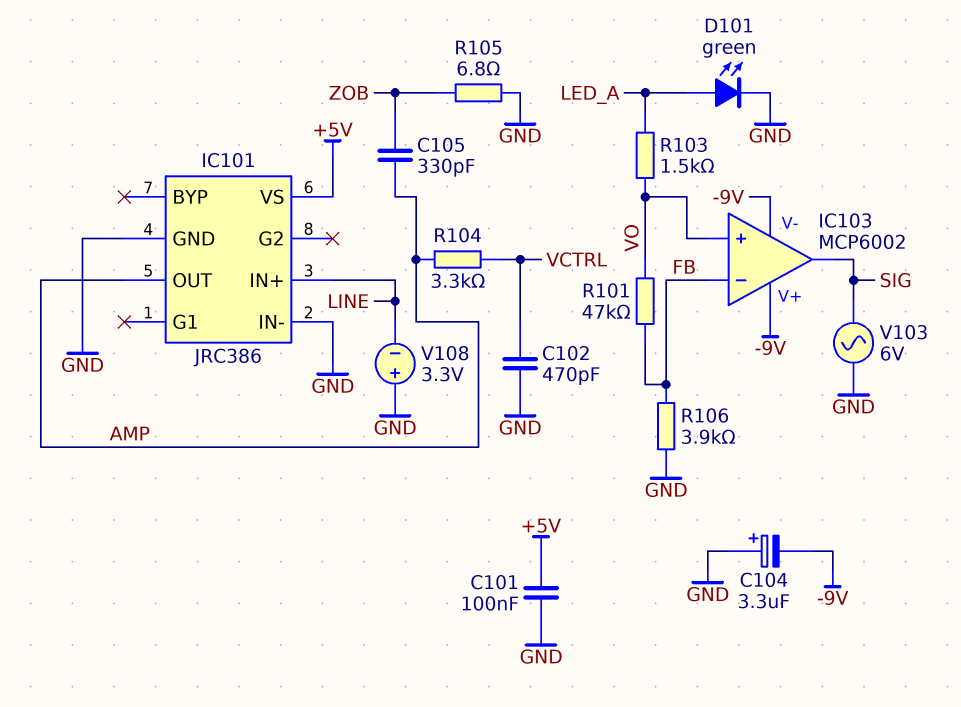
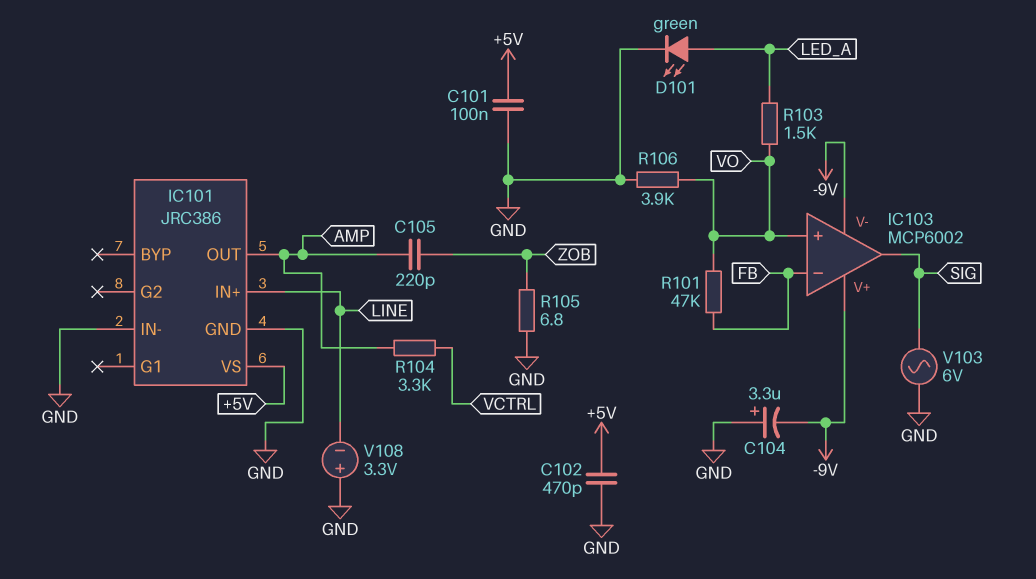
C102: 470pF (GND, VCTRL) -> 470pF (+5V, GND)
C105: 330pF (AMP, ZOB) -> 220pF (AMP, ZOB)
R106: 3.9k (FB, GND) -> 3.9k (GND, VO)

